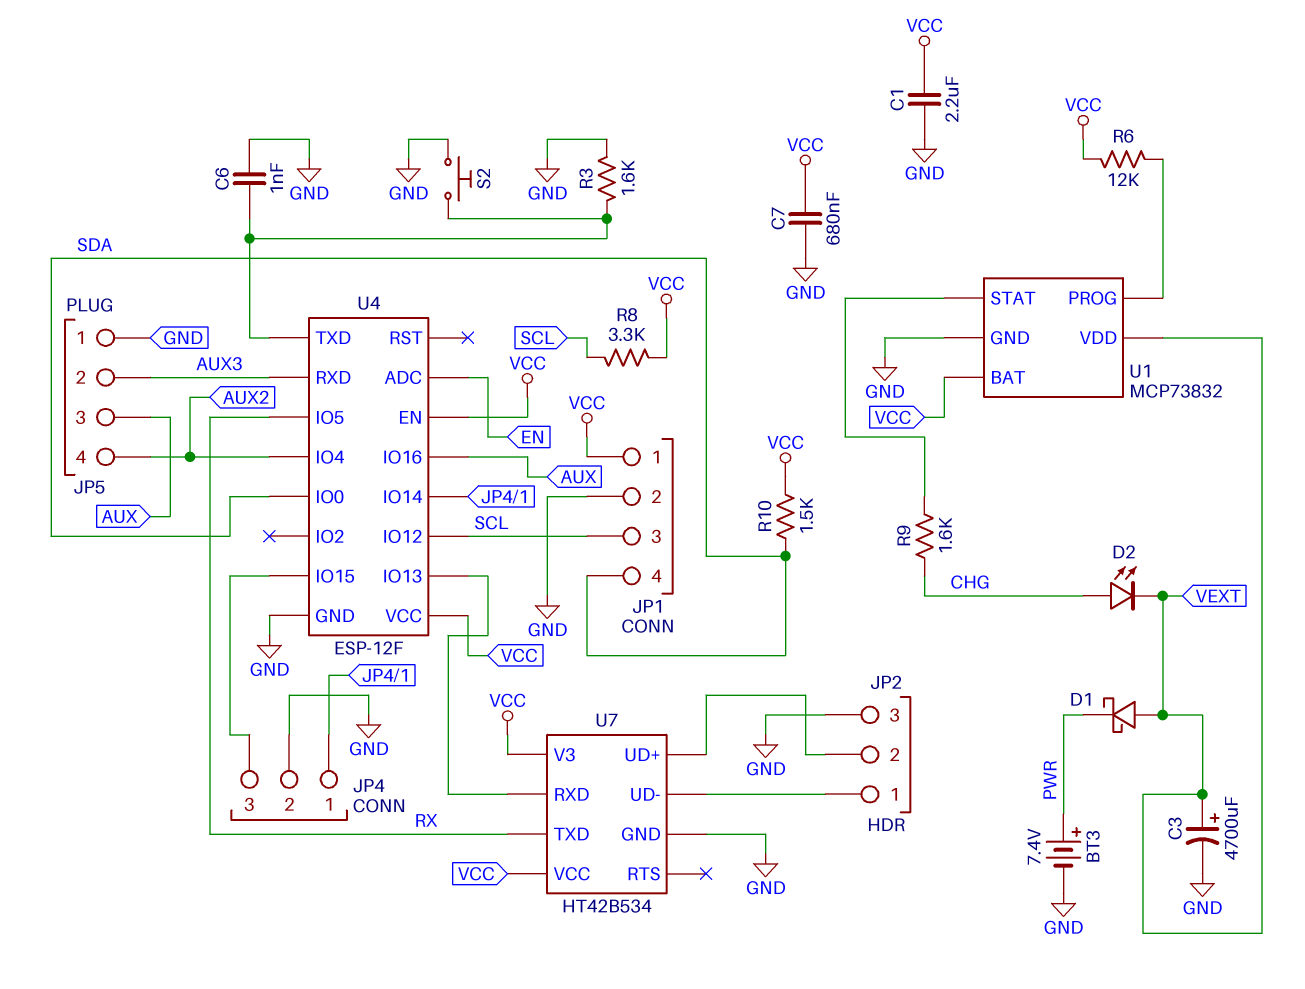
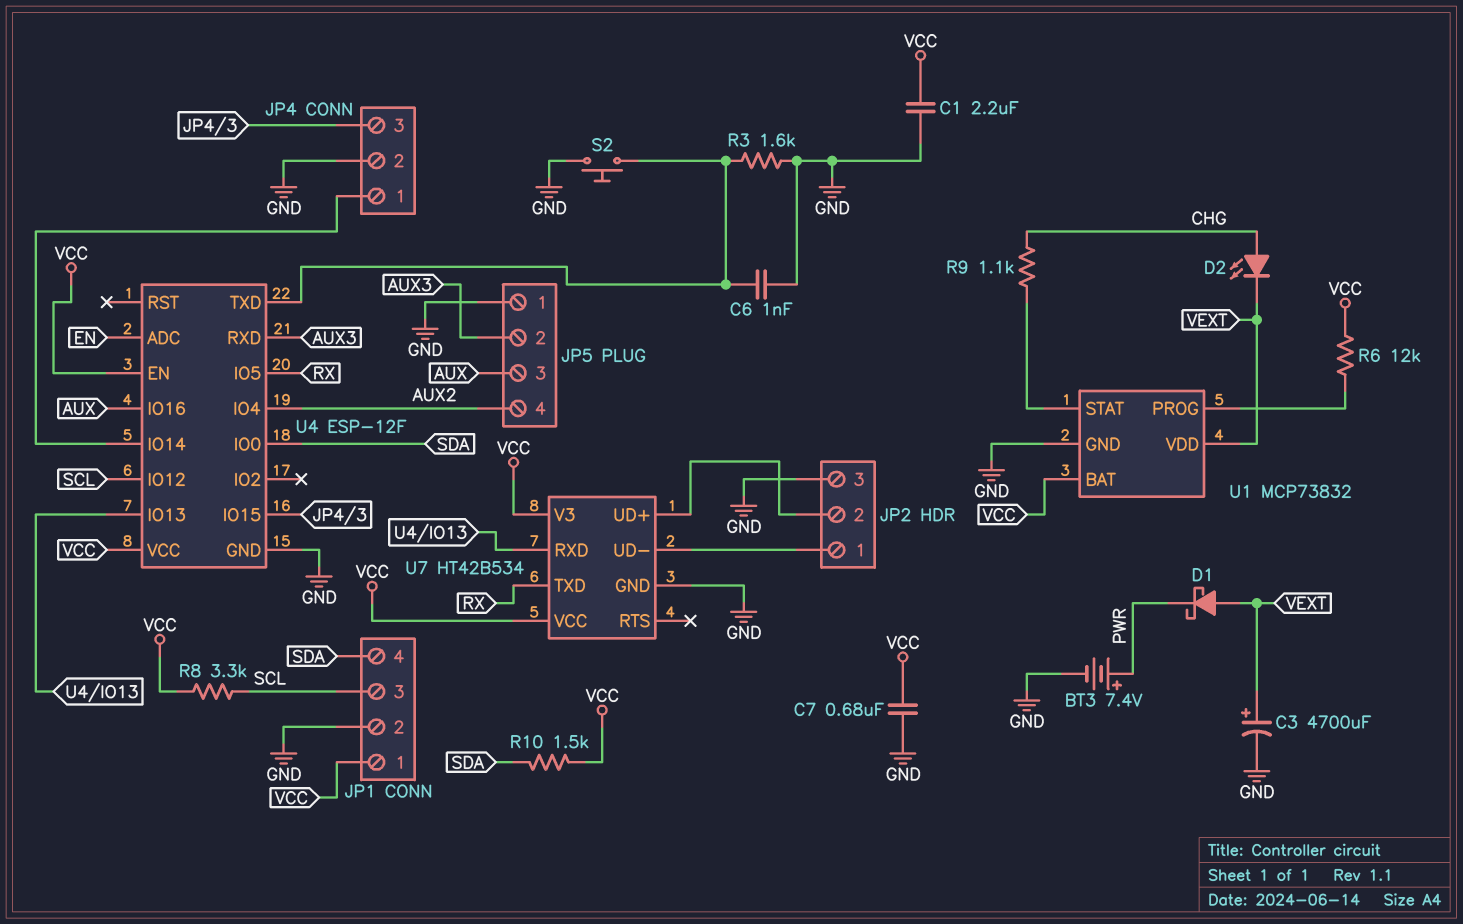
R9: 1.6k (CHG, U1/STAT) -> 1.1k (CHG, U1/STAT)

